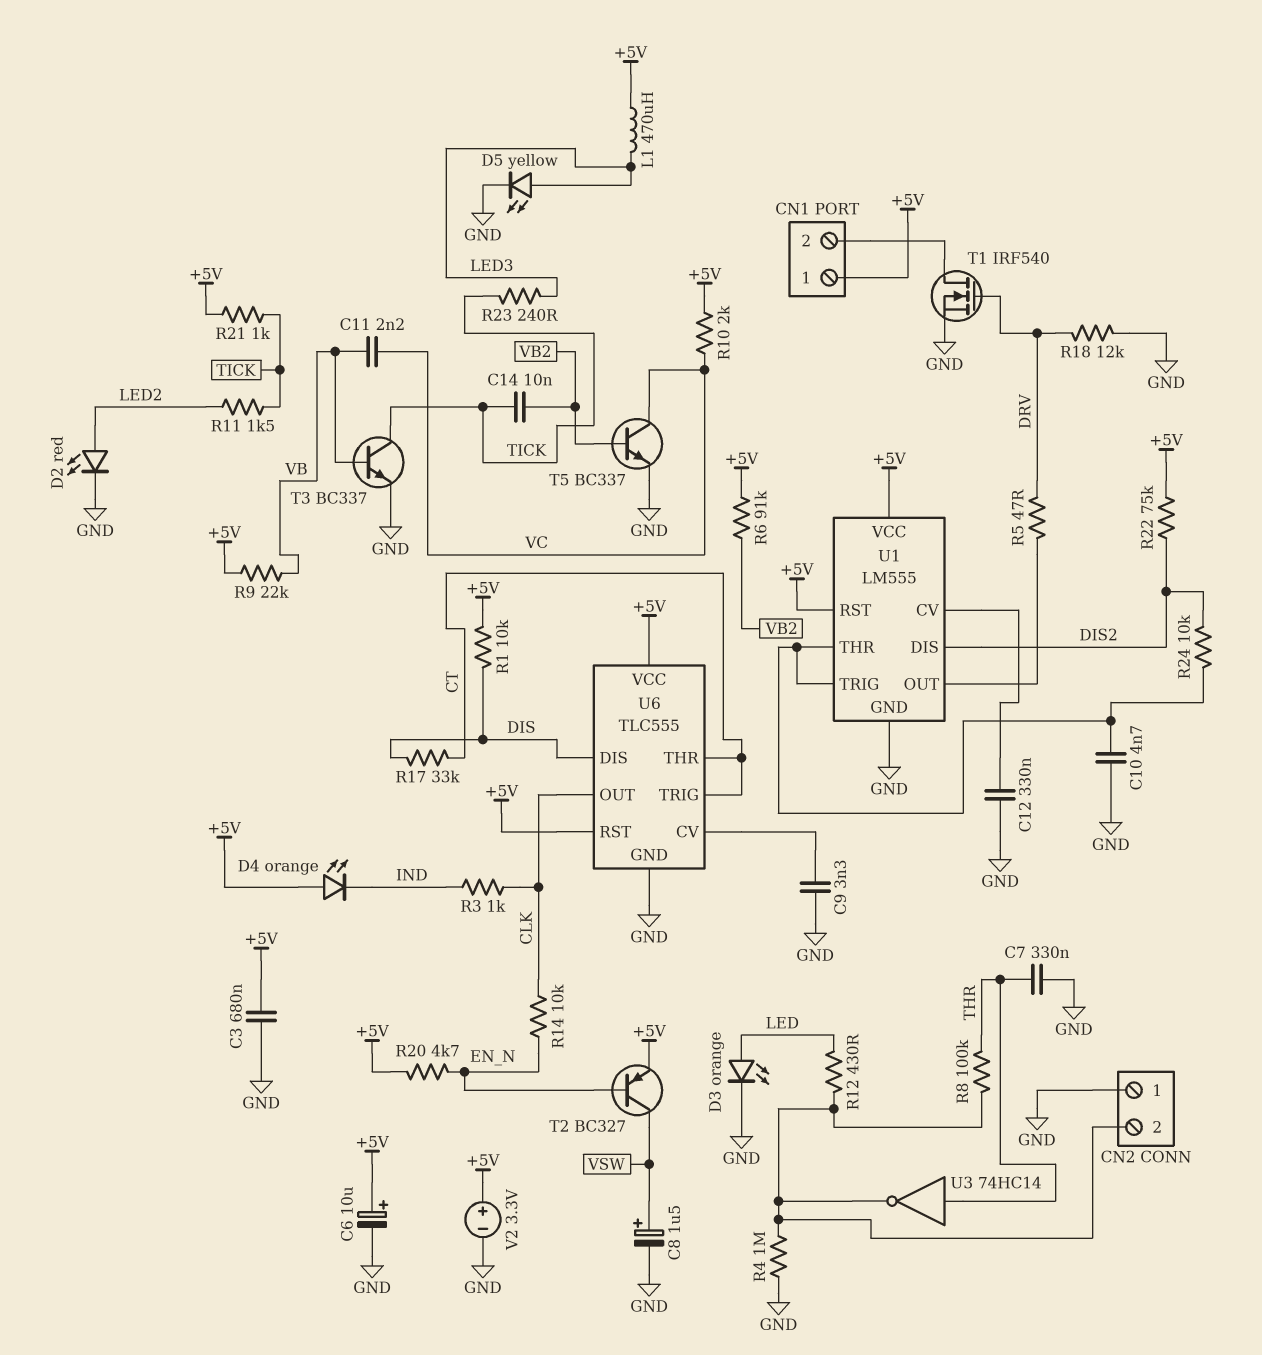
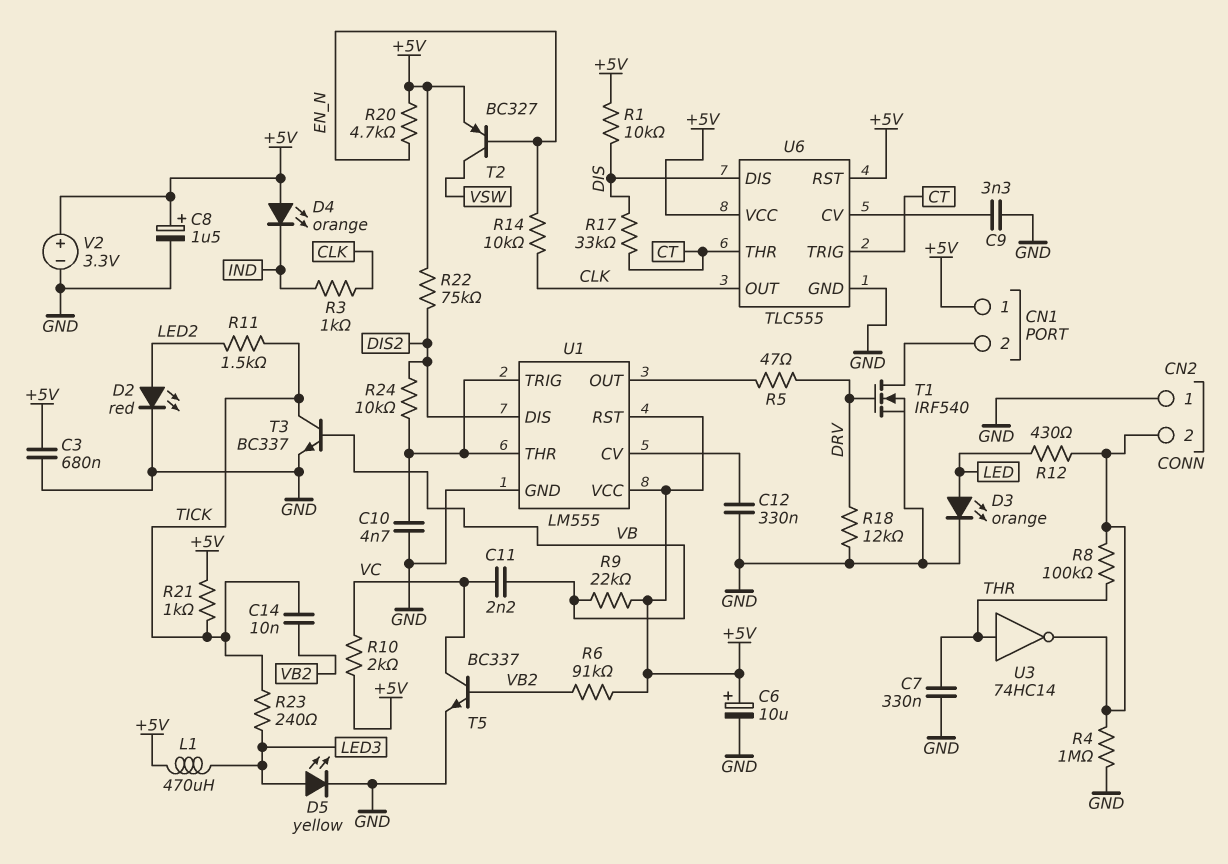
C8: 1.5uF (plus VSW, minus GND) -> 1.5uF (plus +5V, minus GND)

